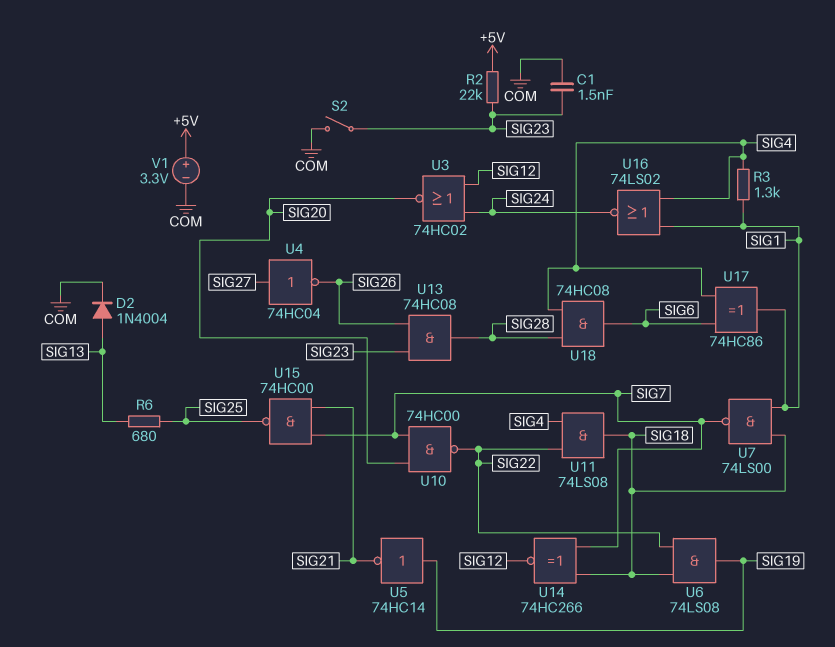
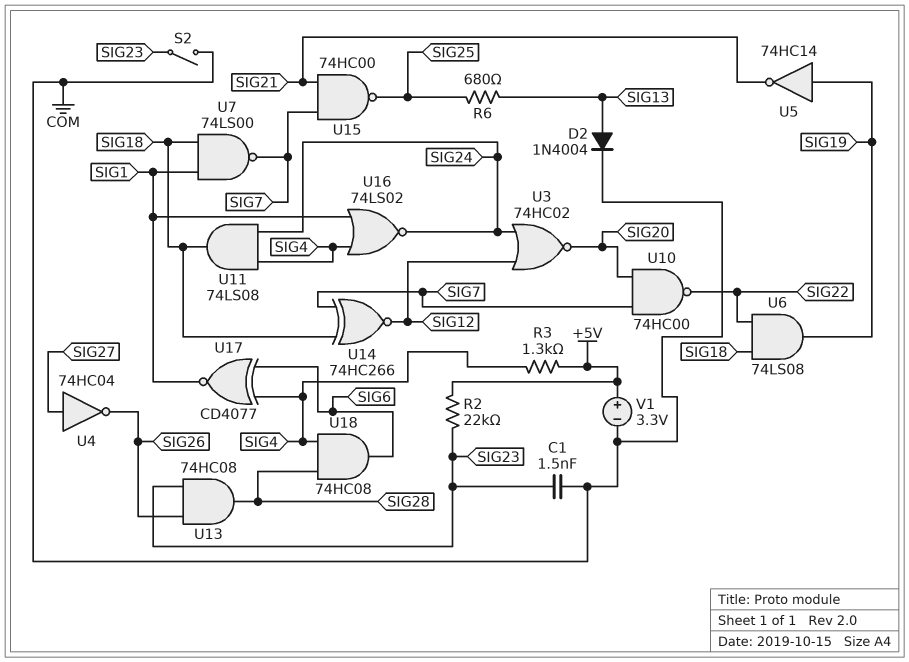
R3: 1.3k (SIG1, SIG4) -> 1.3k (+5V, SIG4)
U11: AND 74LS08 (in SIG4, in SIG22, out SIG18) -> AND 74LS08 (in SIG4, in SIG24, out SIG18)
U17: XOR 74HC86 (in SIG4, in SIG6, out SIG1) -> XNOR CD4077 (in SIG4, in SIG6, out SIG1)

